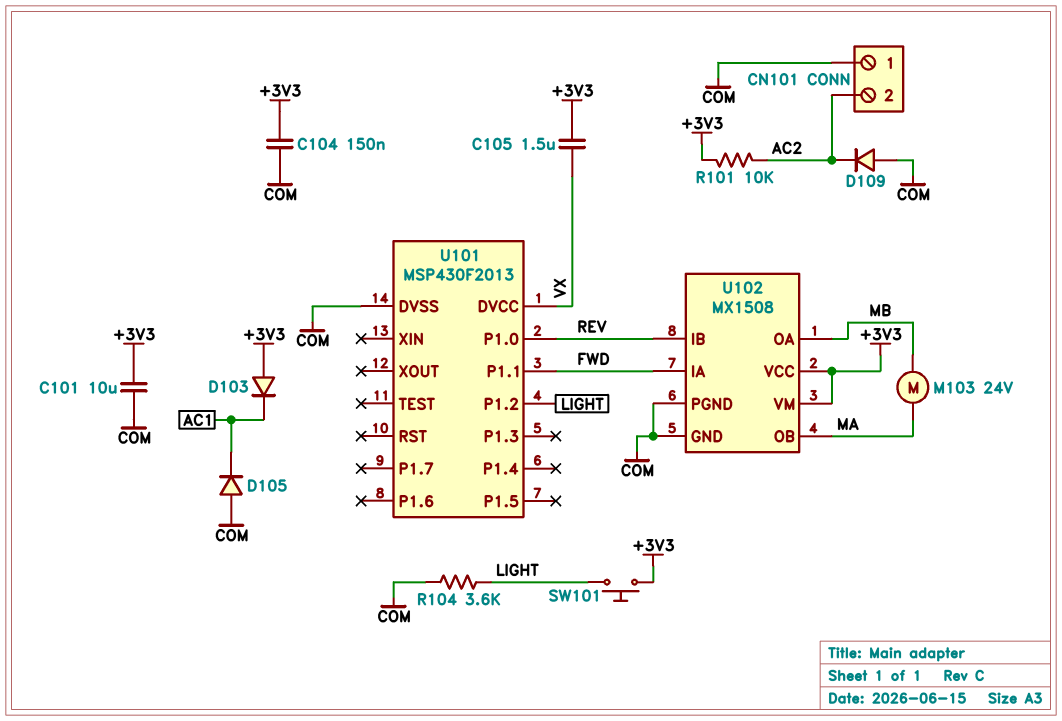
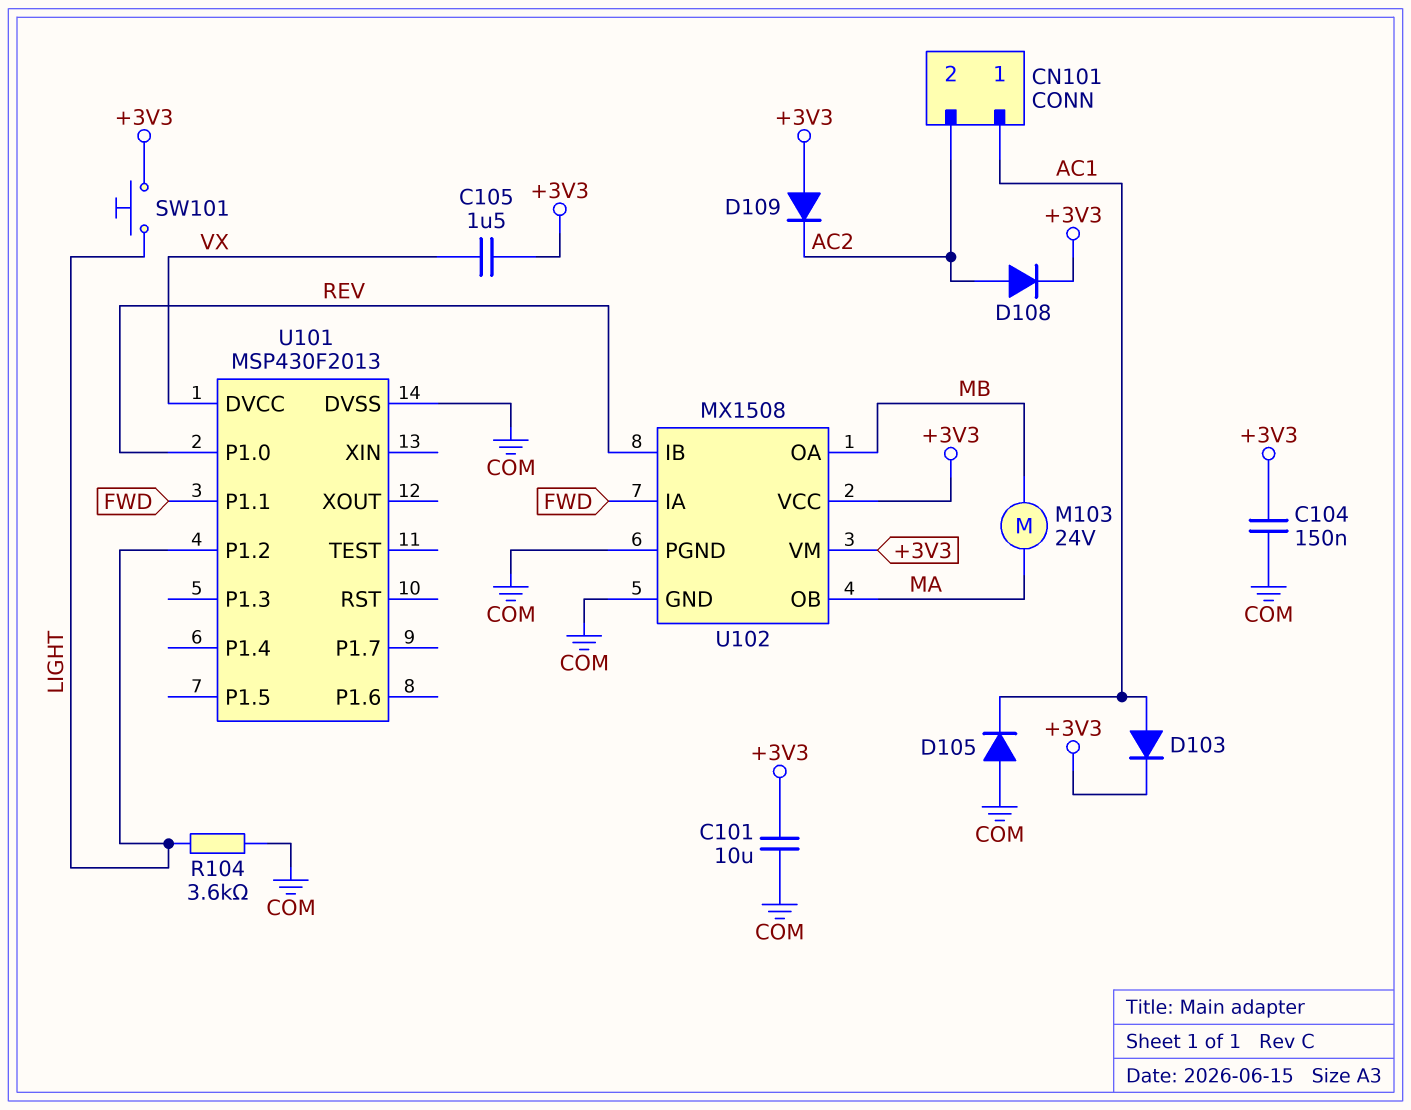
CN101 pin 1: COM -> AC1
D103: diode (A +3V3, K AC1) -> diode (A AC1, K +3V3)
D108: none -> diode (A AC2, K +3V3)
D109: diode (A COM, K AC2) -> diode (A +3V3, K AC2)
R101: 10k (+3V3, AC2) -> none

